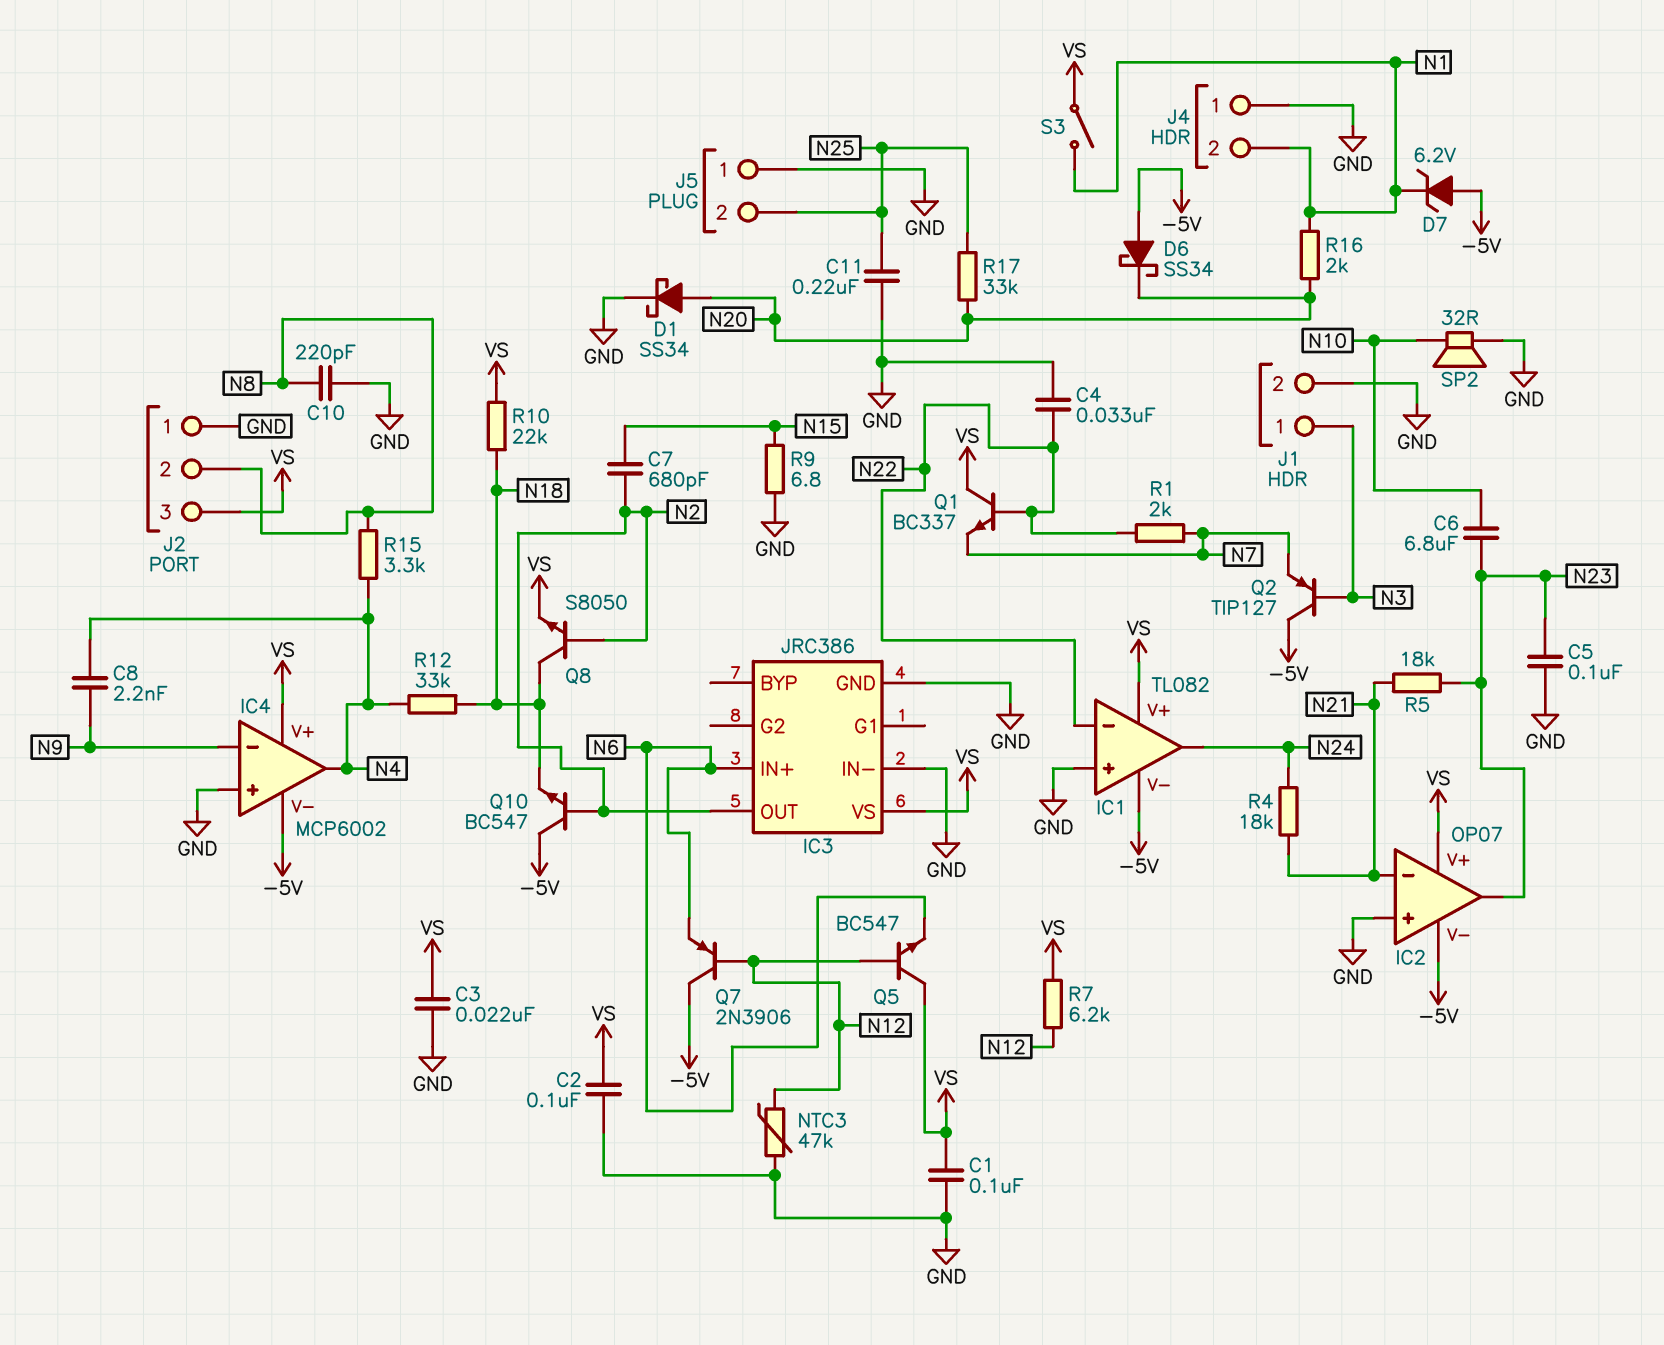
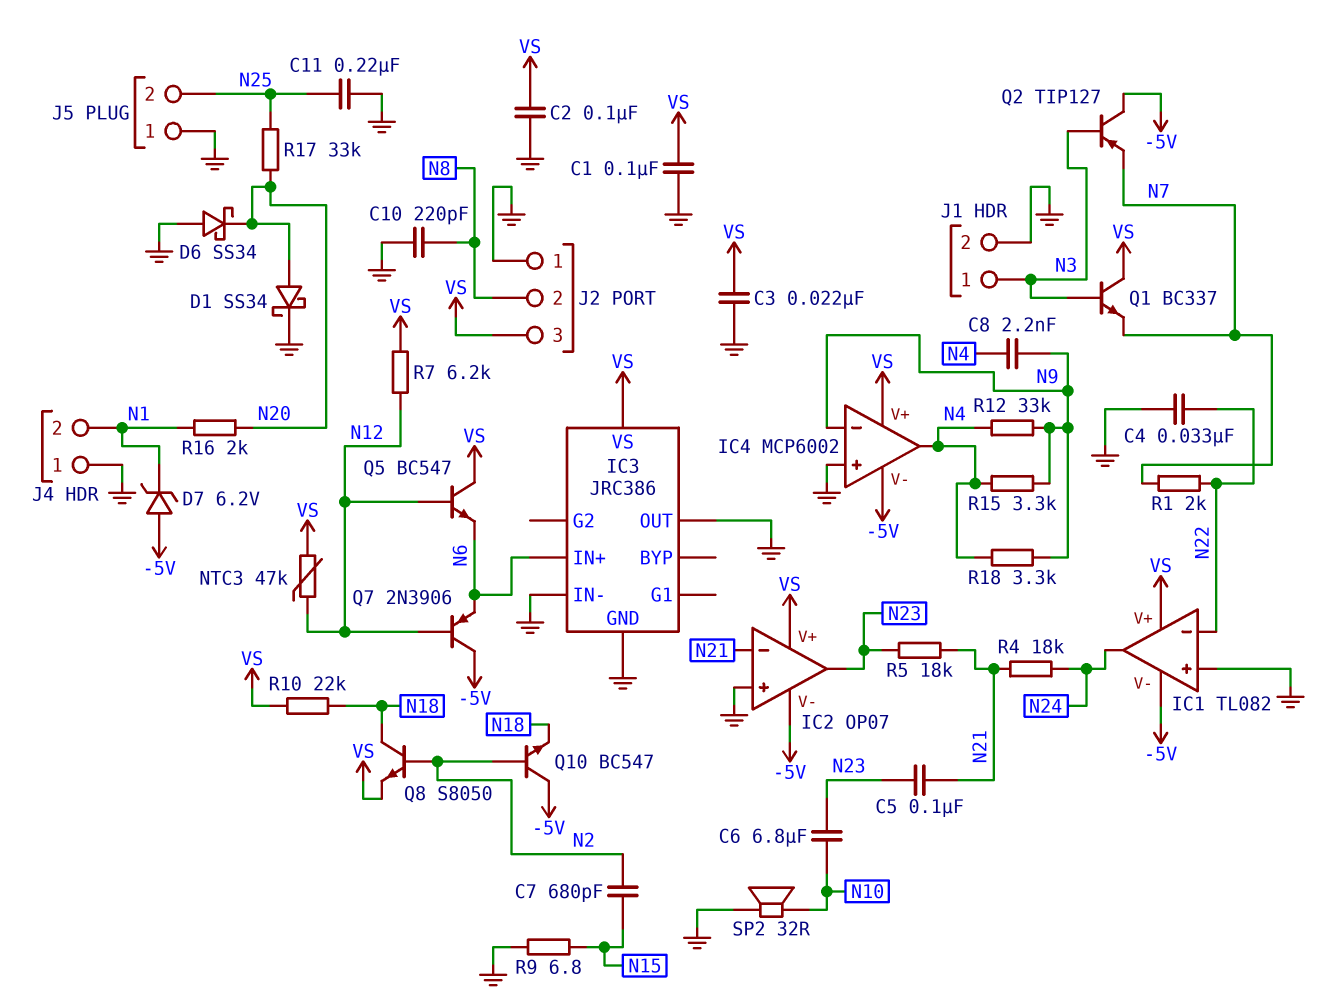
C5: 100nF (GND, N23) -> 100nF (N21, N23)
D6: schottky SS34 (A -5V, K N20) -> schottky SS34 (A GND, K N20)
IC3 pin OUT: N2 -> GND
NTC3: 47k (GND, N12) -> 47k (N12, VS)
Q1: NPN BC337 (B N22, C VS, E N7) -> NPN BC337 (B N3, C VS, E N7)
R12: 33k (N4, N18) -> 33k (N4, N9)
R15: 3.3k (N4, N8) -> 3.3k (N4, N9)
R18: none -> 3.3k (N4, N9)
S3: switch (N1, VS) -> none

